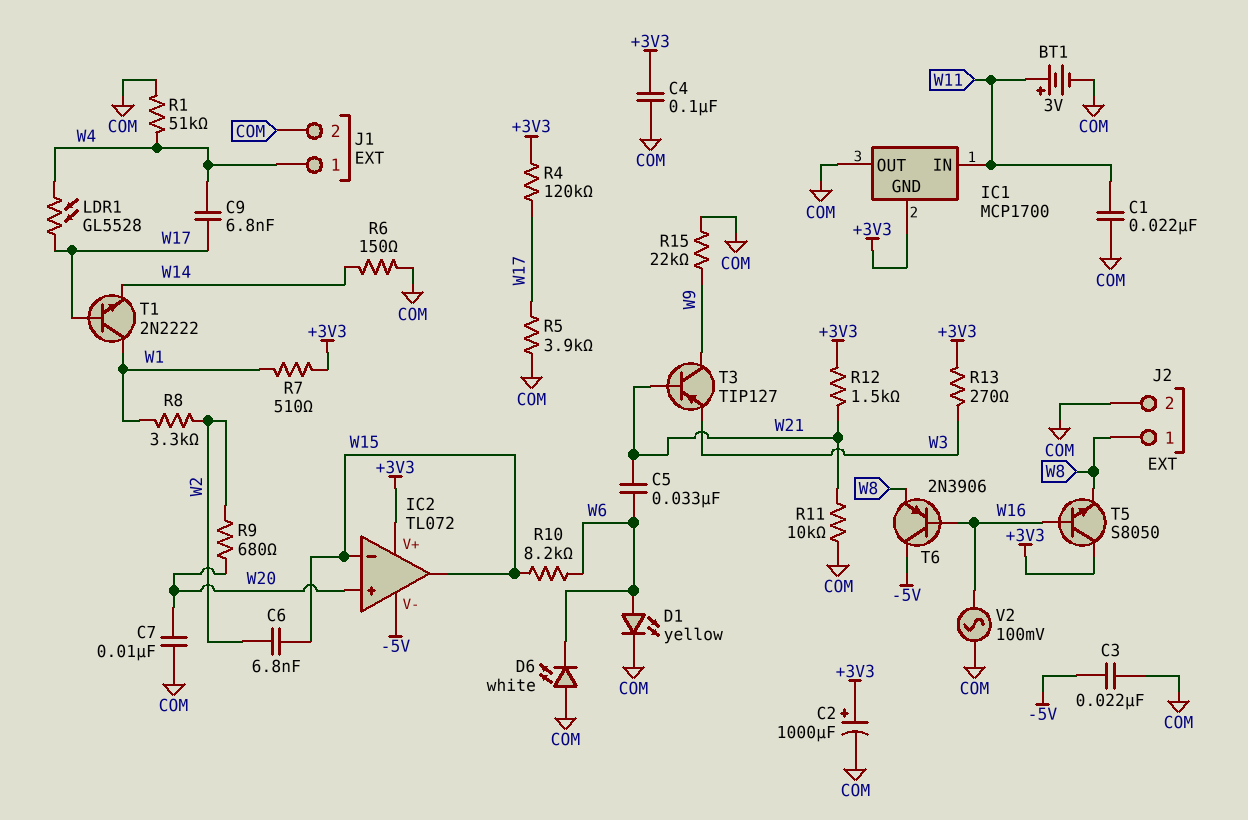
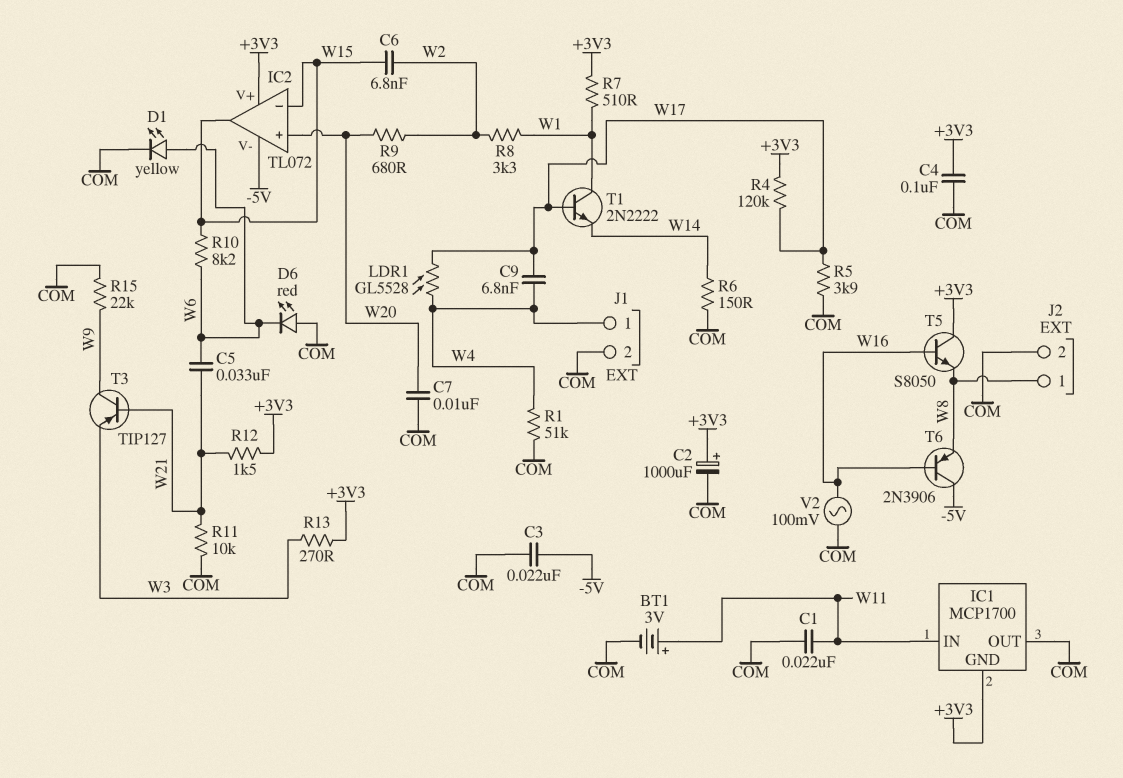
D6: LED white (A COM, K W6) -> LED red (A COM, K W6)

